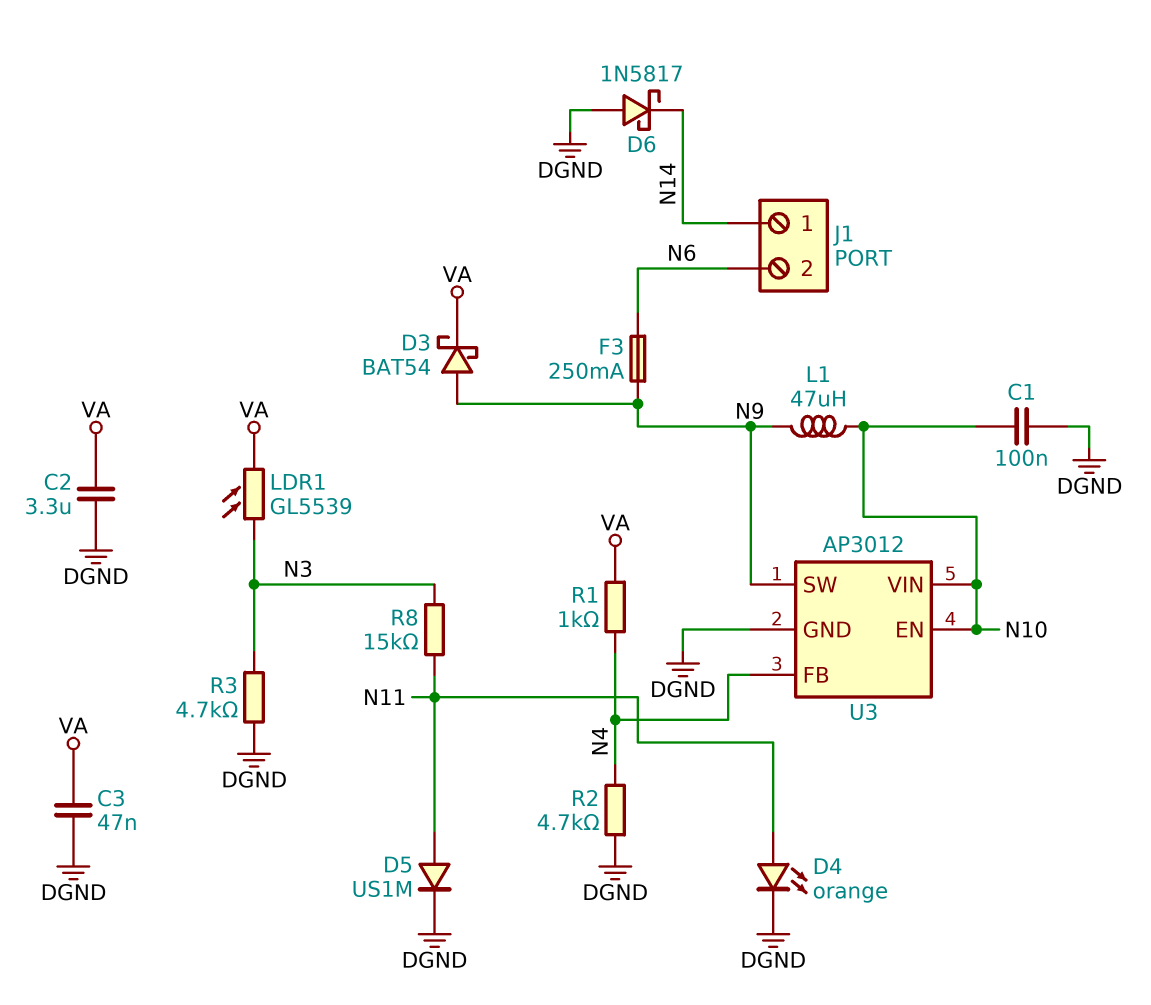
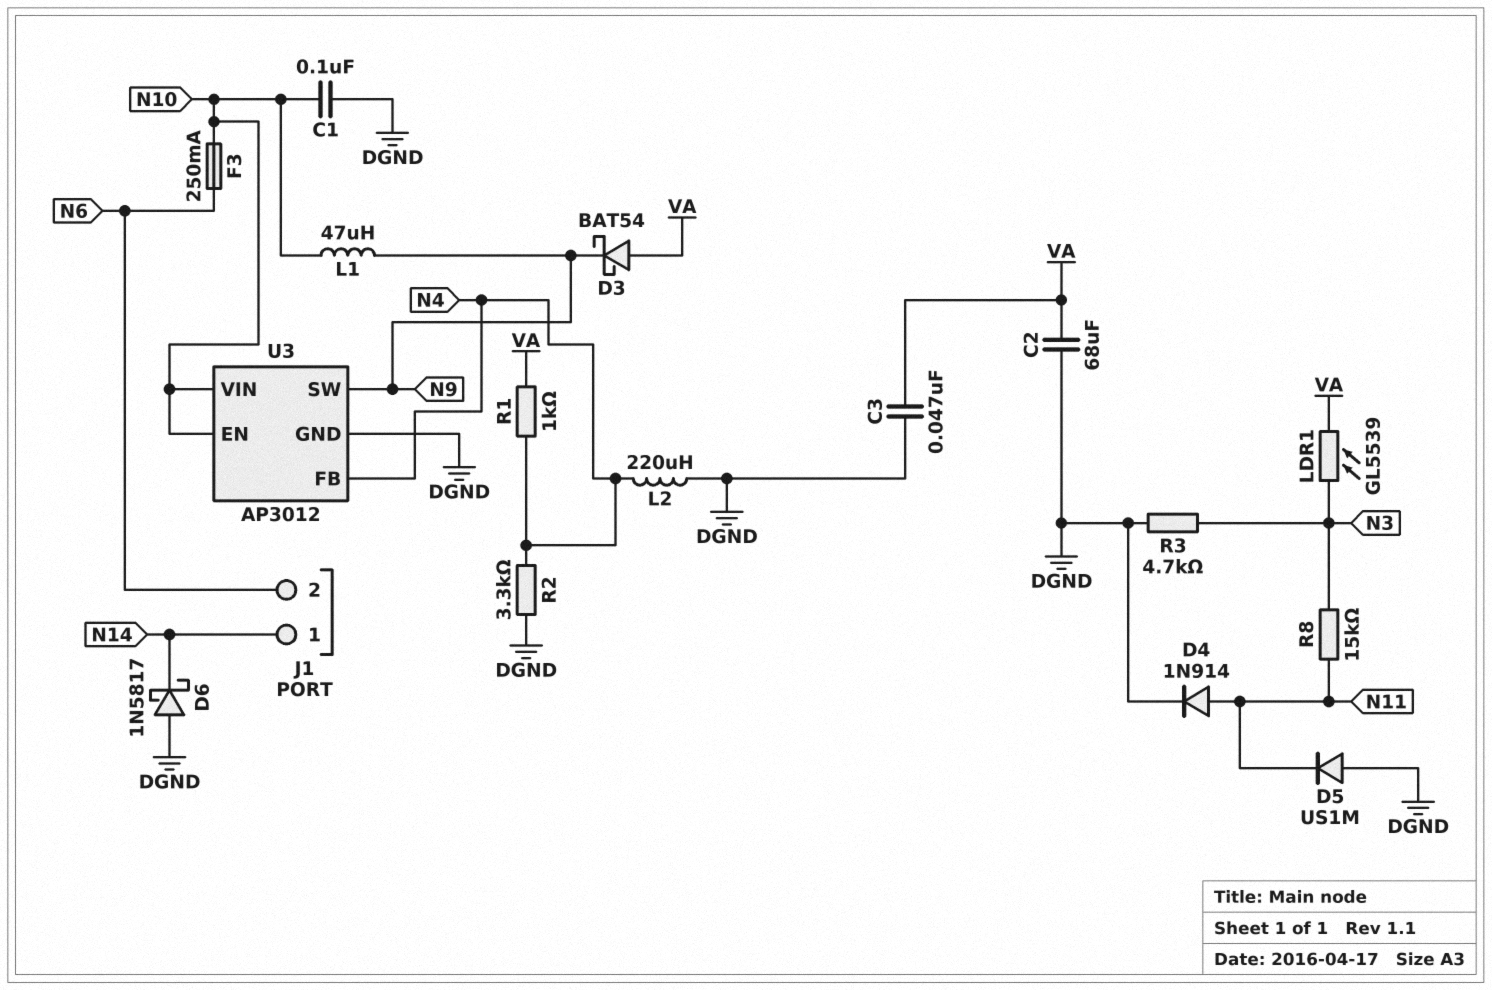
C2: 3.3uF (DGND, VA) -> 68uF (DGND, VA)
D3: schottky BAT54 (A N9, K VA) -> schottky BAT54 (A VA, K N9)
D4: LED orange (A N11, K DGND) -> diode 1N914 (A N11, K DGND)
D5: diode US1M (A N11, K DGND) -> diode US1M (A DGND, K N11)
F3: 250mA (N6, N9) -> 250mA (N6, N10)
L2: none -> 220uH (DGND, N4)
R2: 4.7k (DGND, N4) -> 3.3k (DGND, N4)

